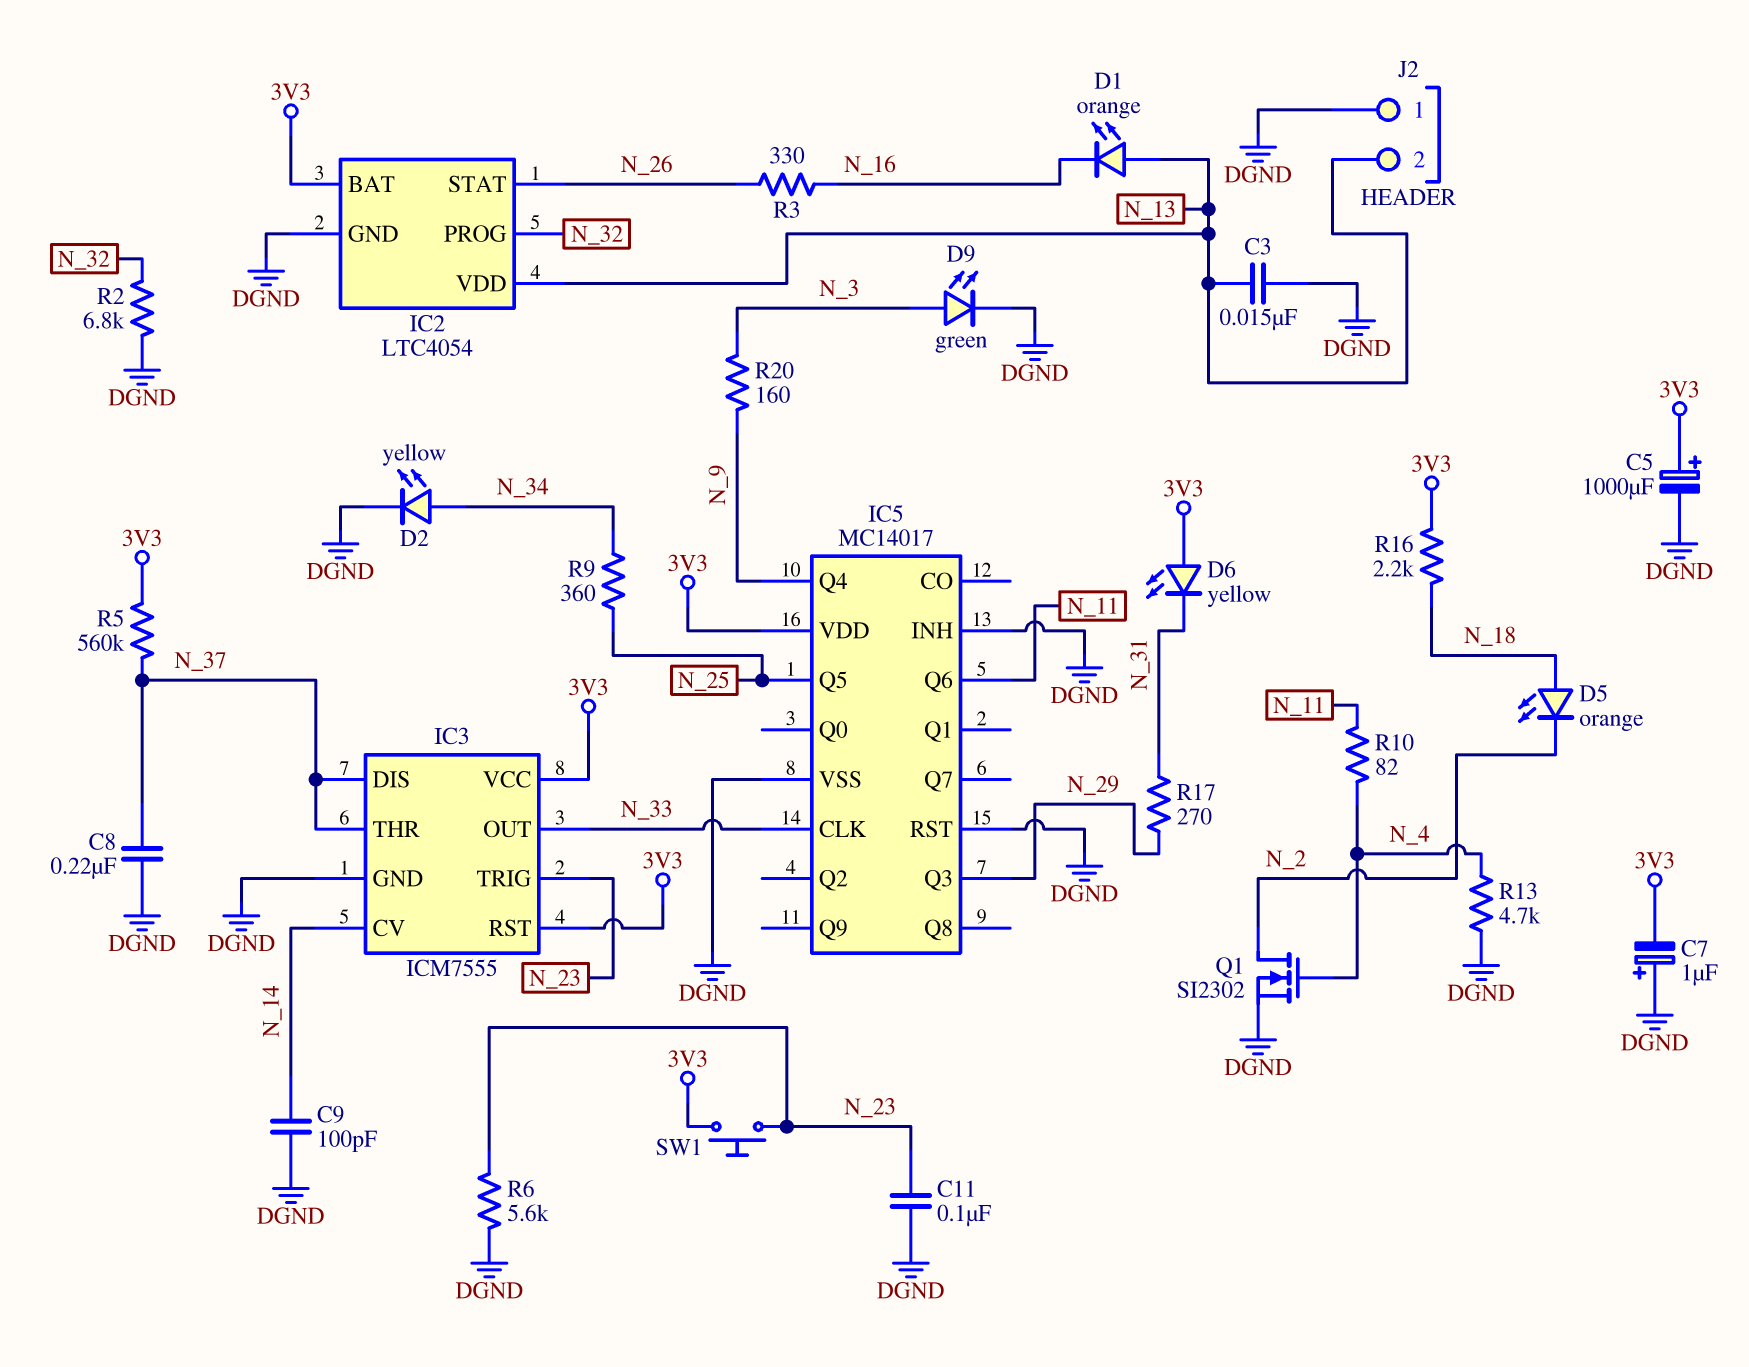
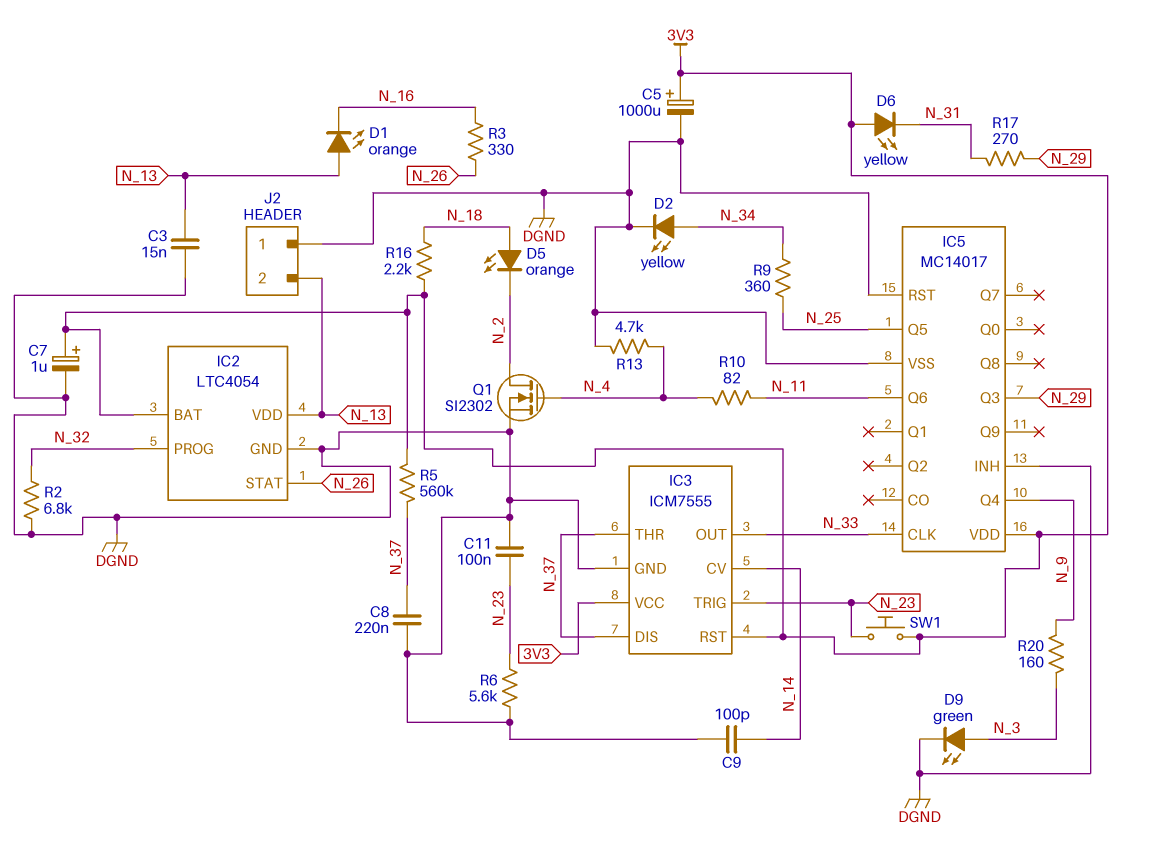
C7: 1uF (plus DGND, minus 3V3) -> 1uF (plus 3V3, minus DGND)

